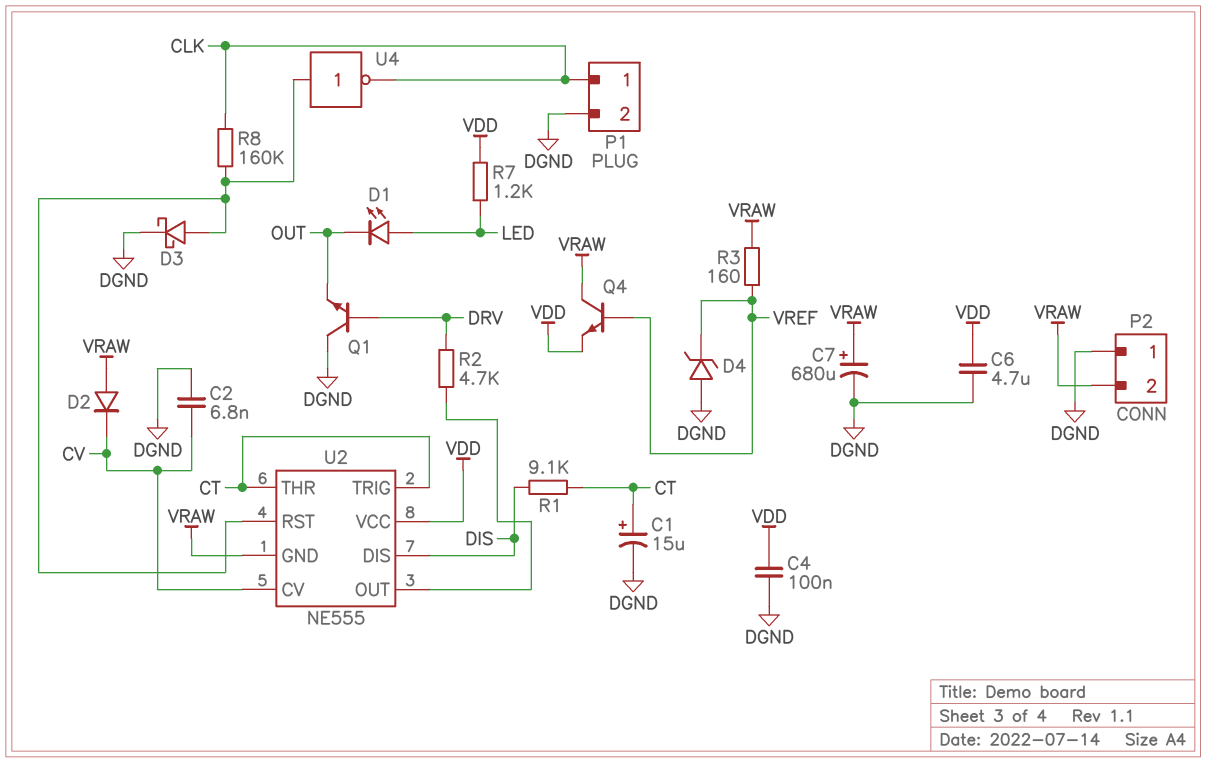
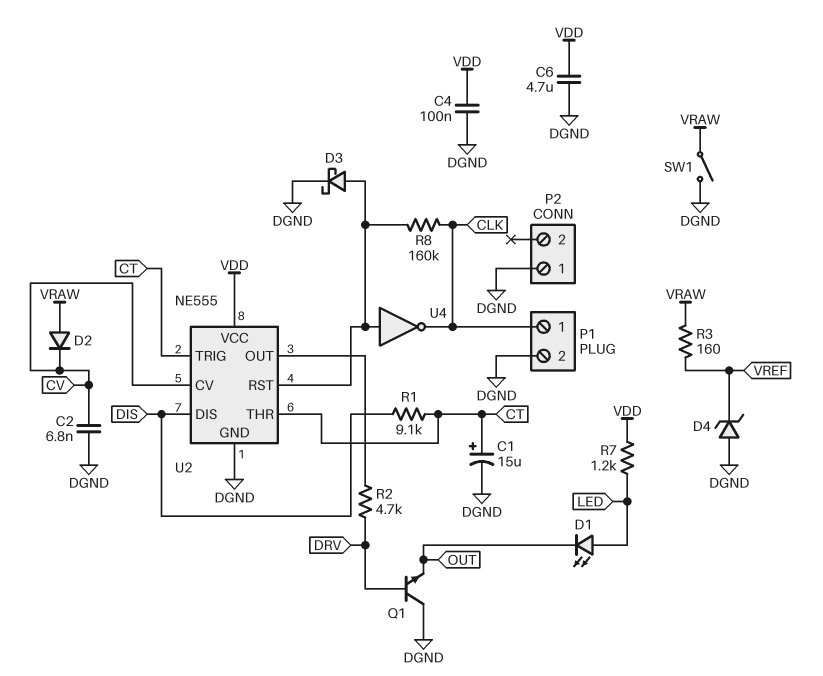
C7: 680uF (plus VRAW, minus DGND) -> none
P2 pin 2: VRAW -> none
Q4: NPN (B VREF, C VRAW, E VDD) -> none
SW1: none -> switch (DGND, VRAW)
U2 pin GND: VRAW -> DGND

